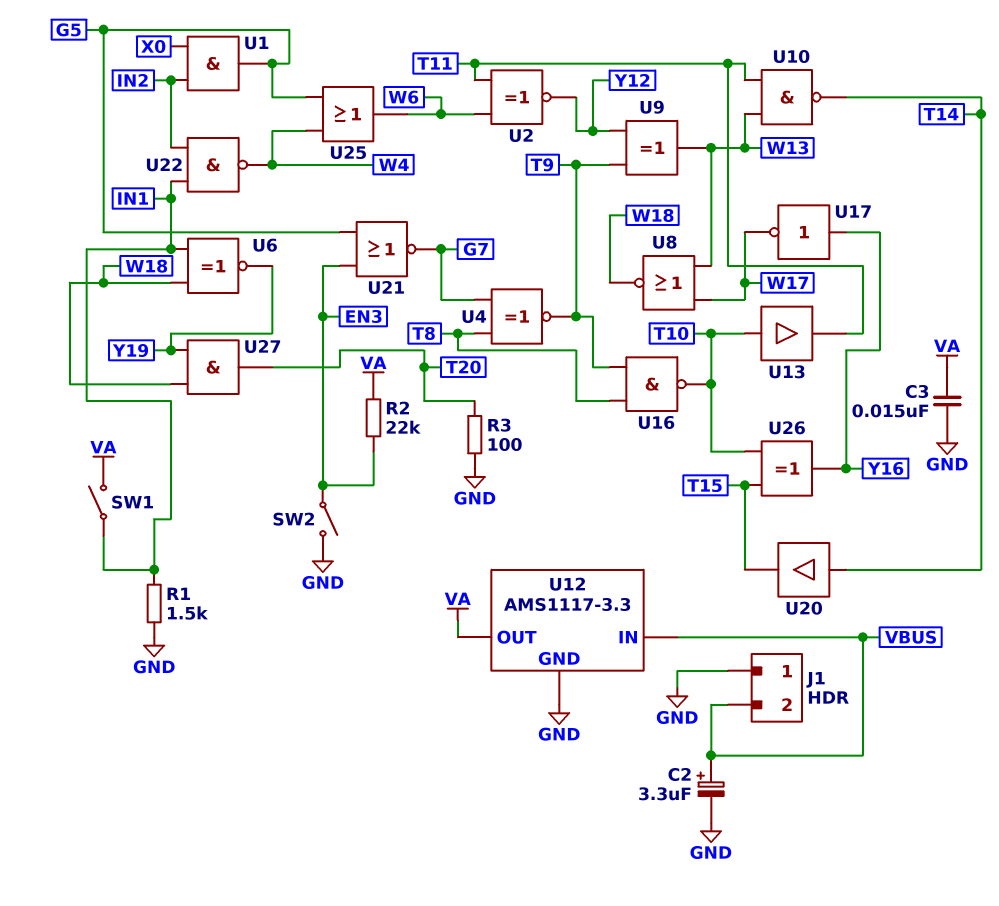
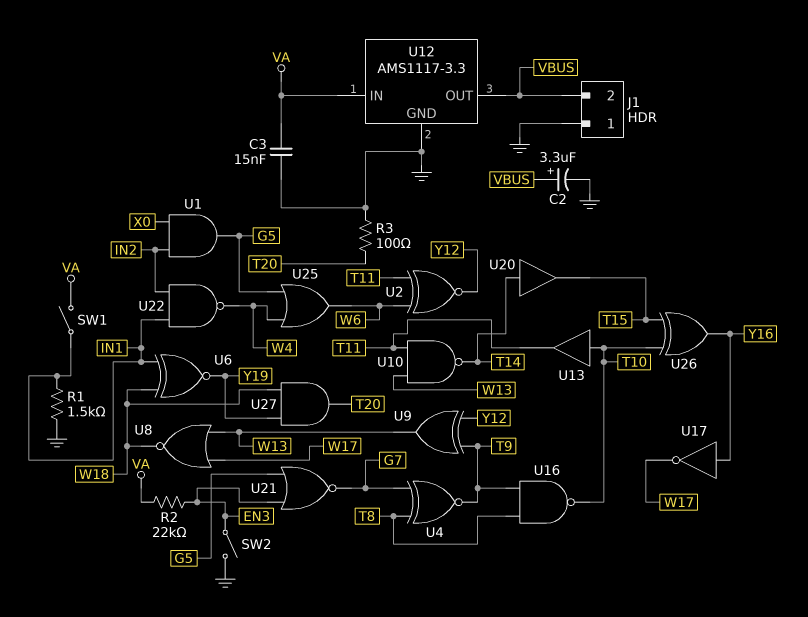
U12 pin IN: VBUS -> VA
U12 pin OUT: VA -> VBUS

